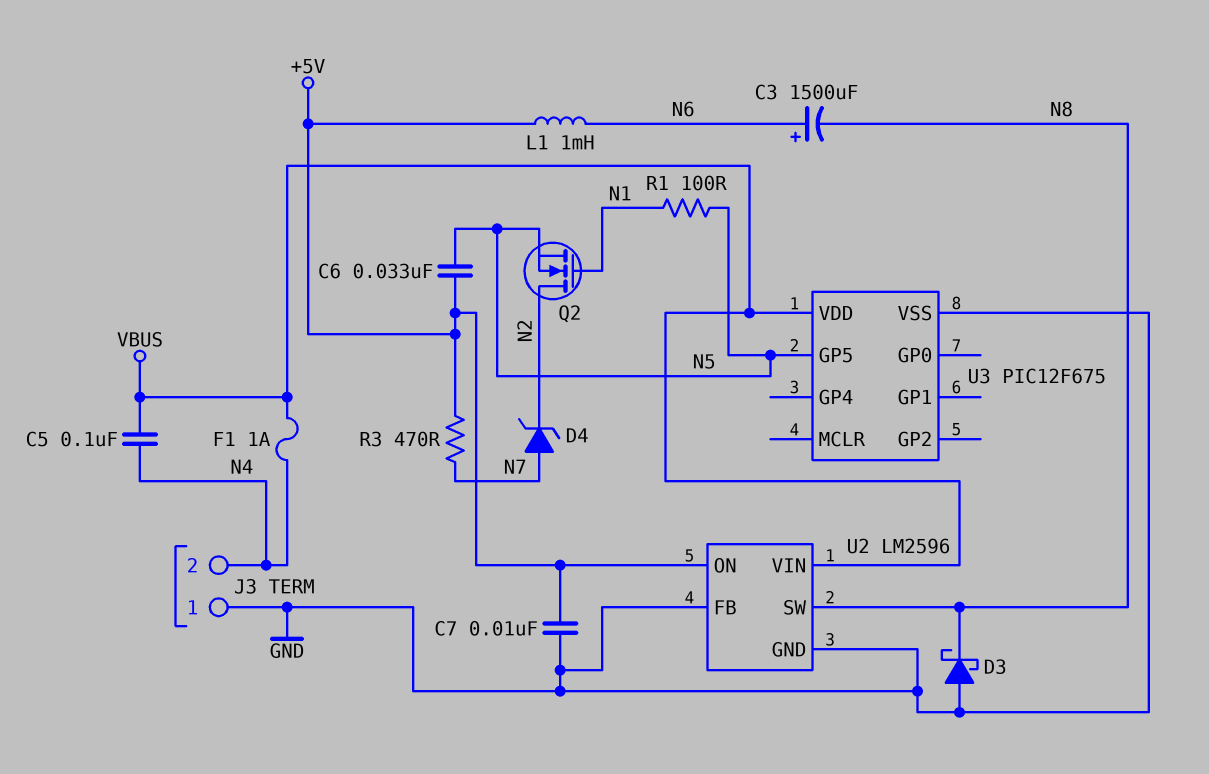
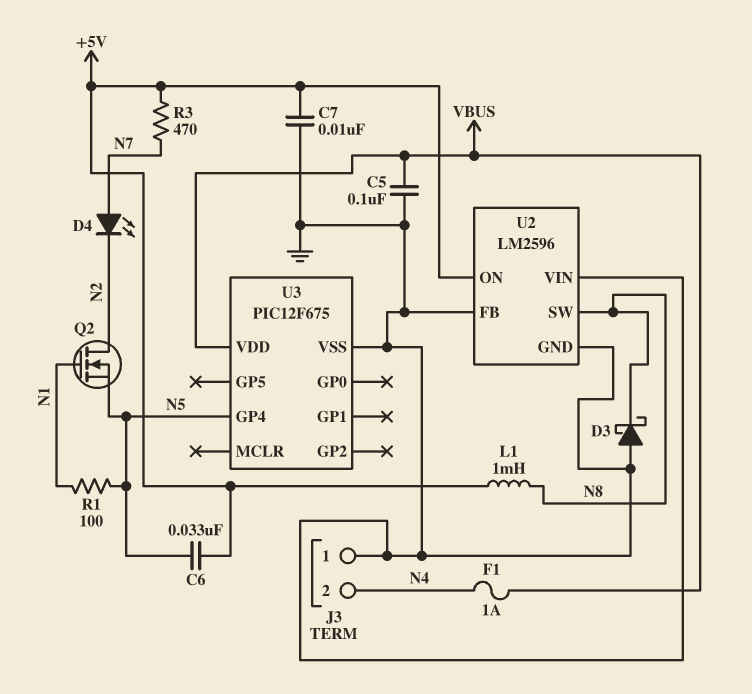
C3: 1500uF (plus N6, minus N8) -> none
C5: 100nF (N4, VBUS) -> 100nF (GND, VBUS)
D4: zener (A N7, K N2) -> LED (A N7, K N2)
L1: 1mH (+5V, N6) -> 1mH (+5V, N8)
U2 pin VIN: VBUS -> GND
U3 pin GP4: none -> N5
U3 pin GP5: N5 -> none

